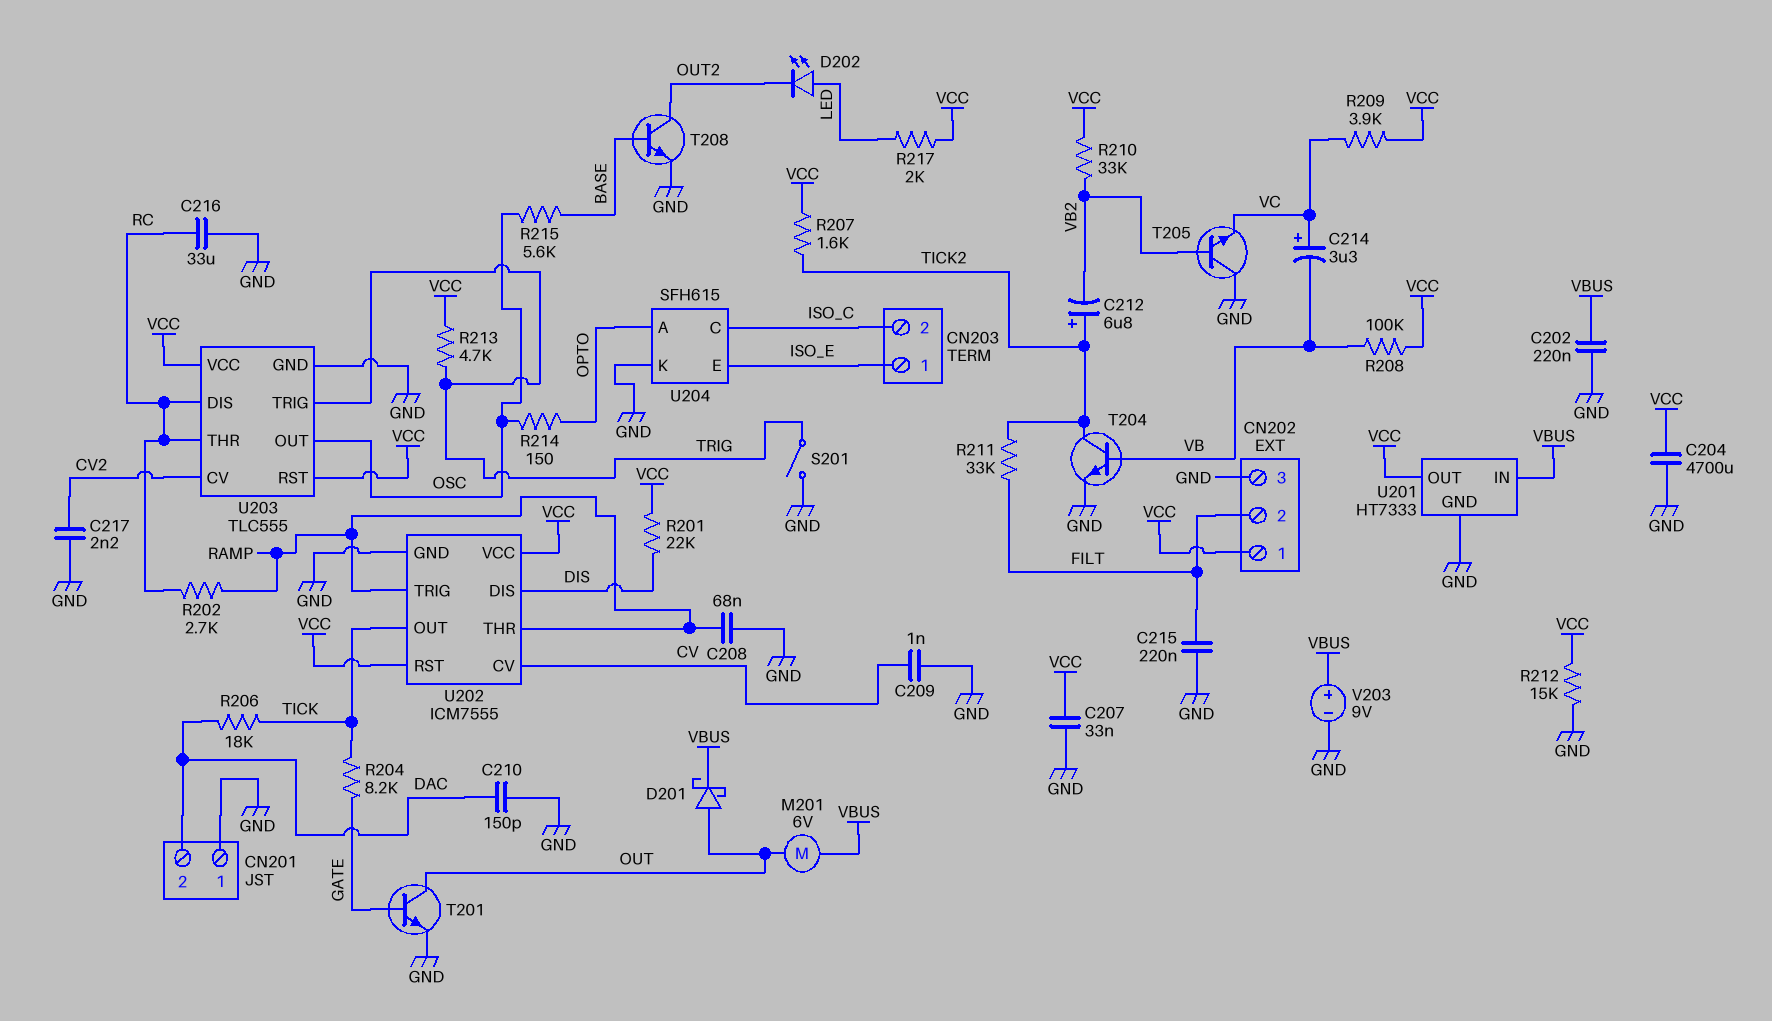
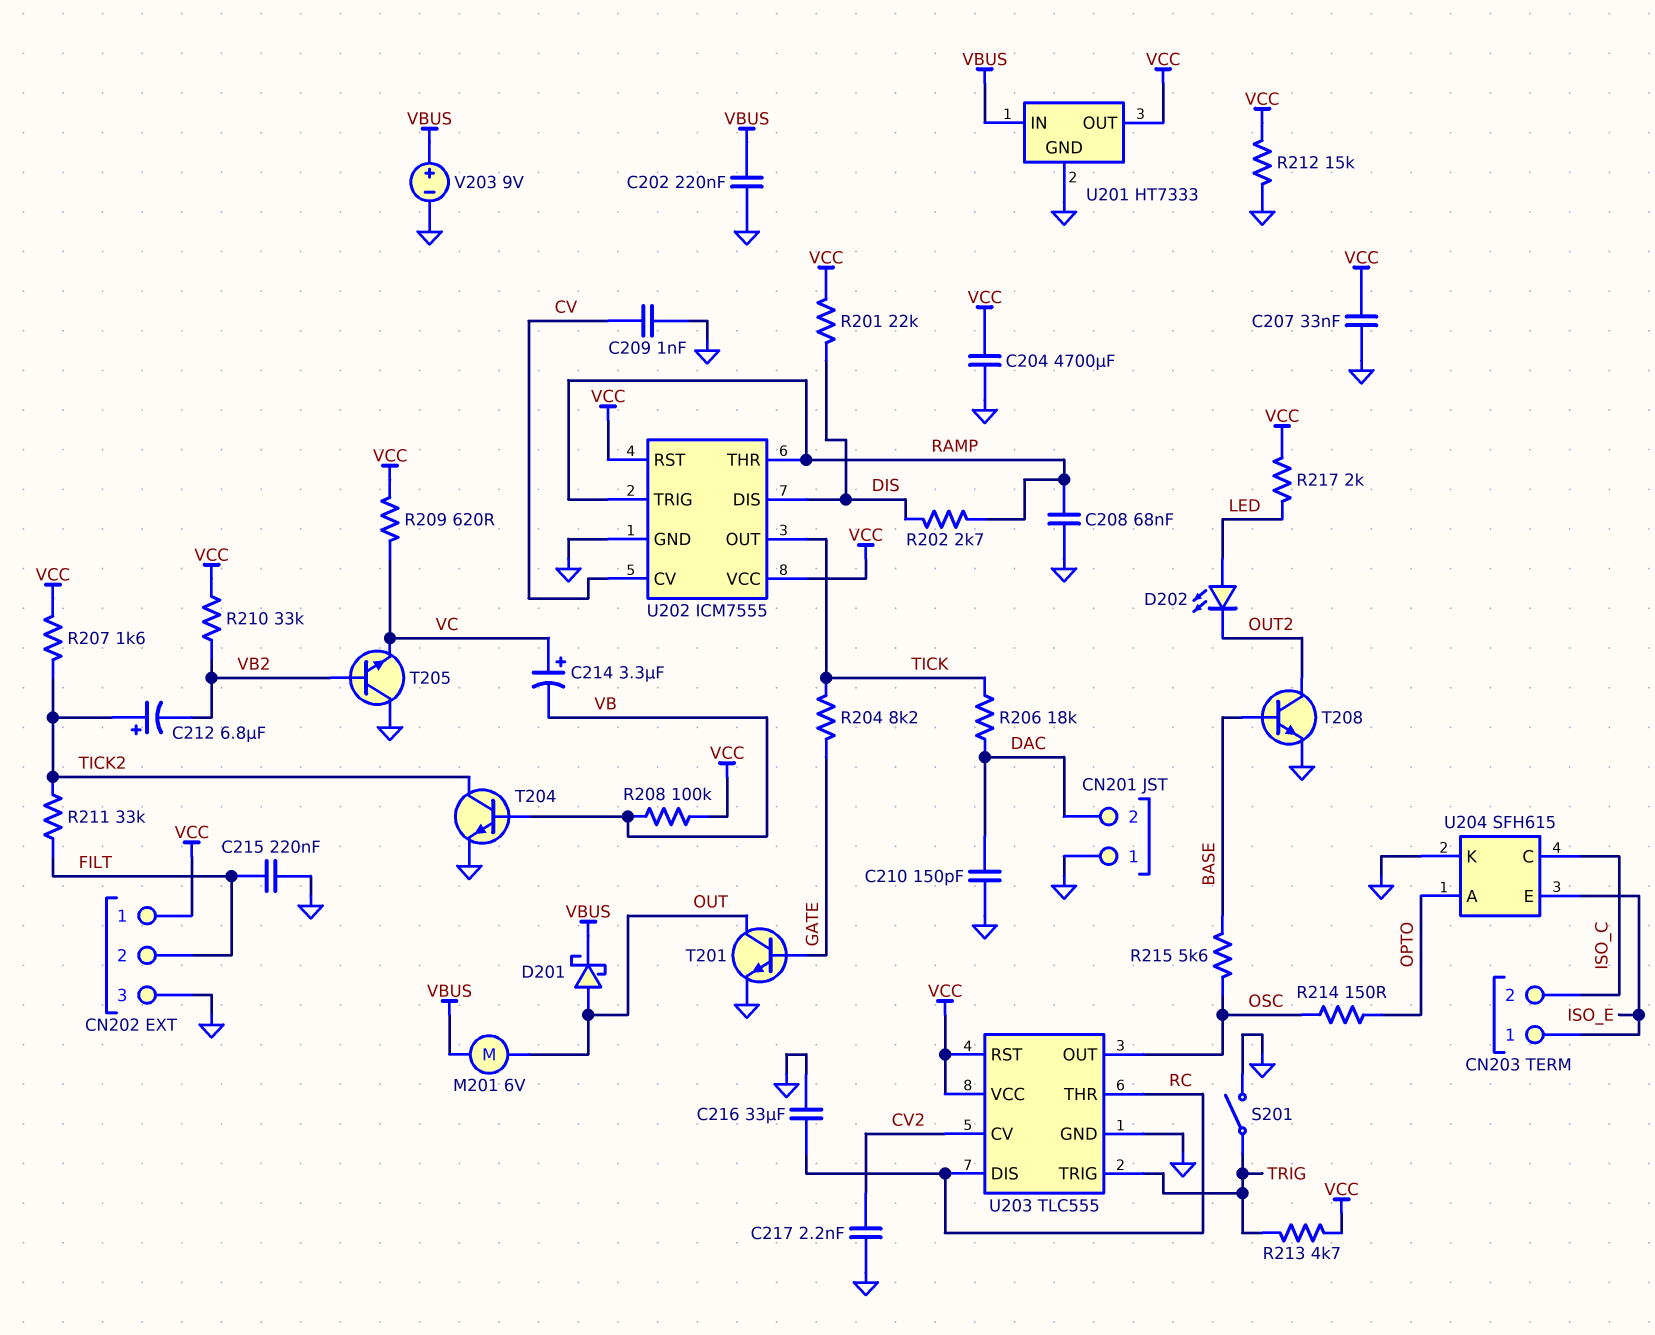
R202: 2.7k (RAMP, RC) -> 2.7k (DIS, RAMP)
R209: 3.9k (VC, VCC) -> 620 (VC, VCC)

